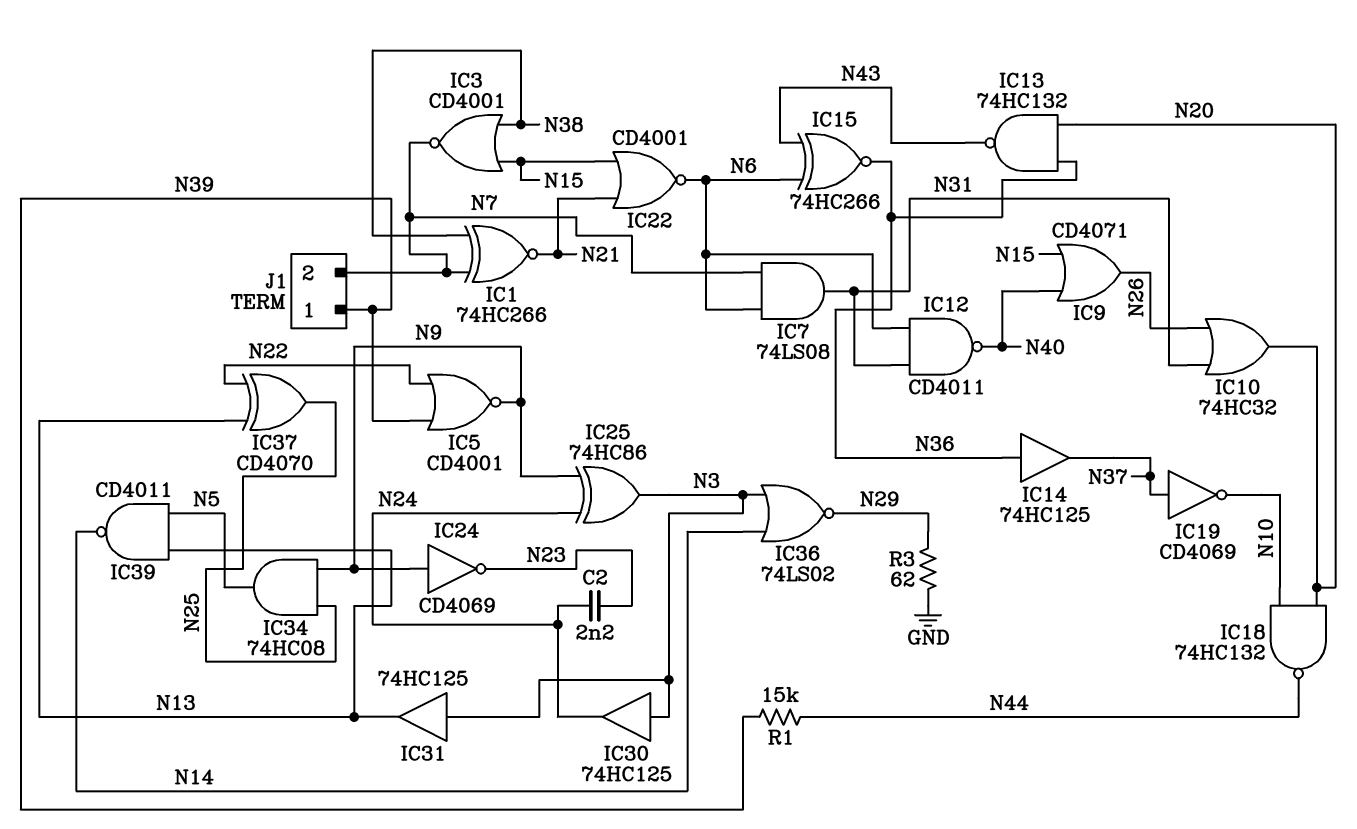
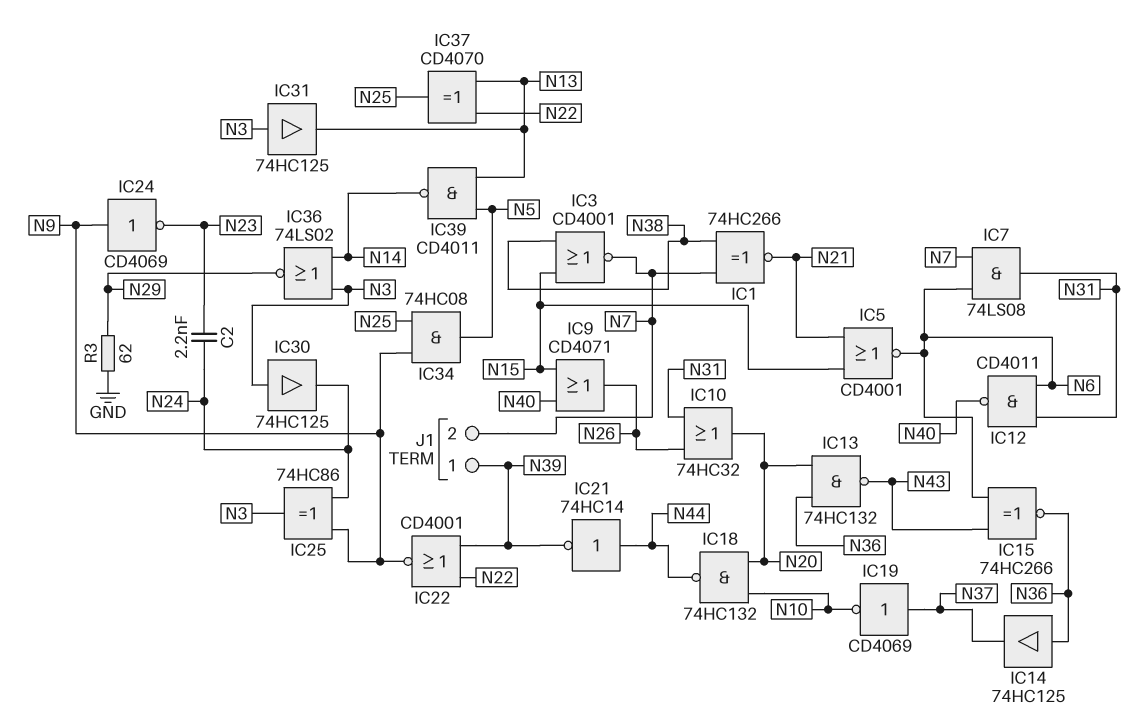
IC5: NOR CD4001 (in N22, in N39, out N9) -> NOR CD4001 (in N15, in N21, out N6)
IC21: none -> NOT 74HC14 (in N44, out N39)
IC22: NOR CD4001 (in N15, in N21, out N6) -> NOR CD4001 (in N22, in N39, out N9)
R1: 15k (N39, N44) -> none

